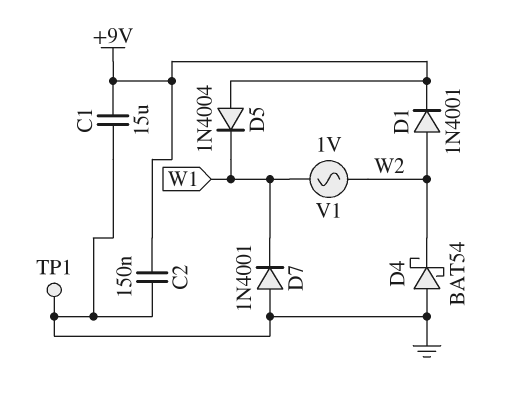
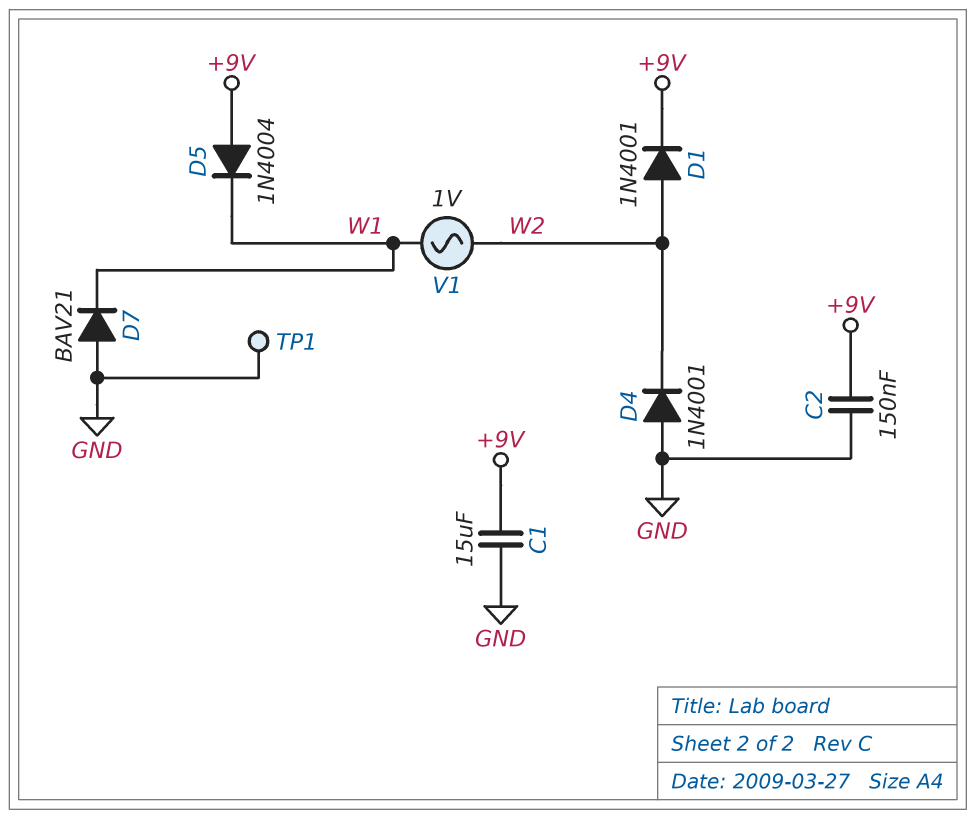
D4: schottky BAT54 (A GND, K W2) -> diode 1N4001 (A GND, K W2)
D7: diode 1N4001 (A GND, K W1) -> diode BAV21 (A GND, K W1)

